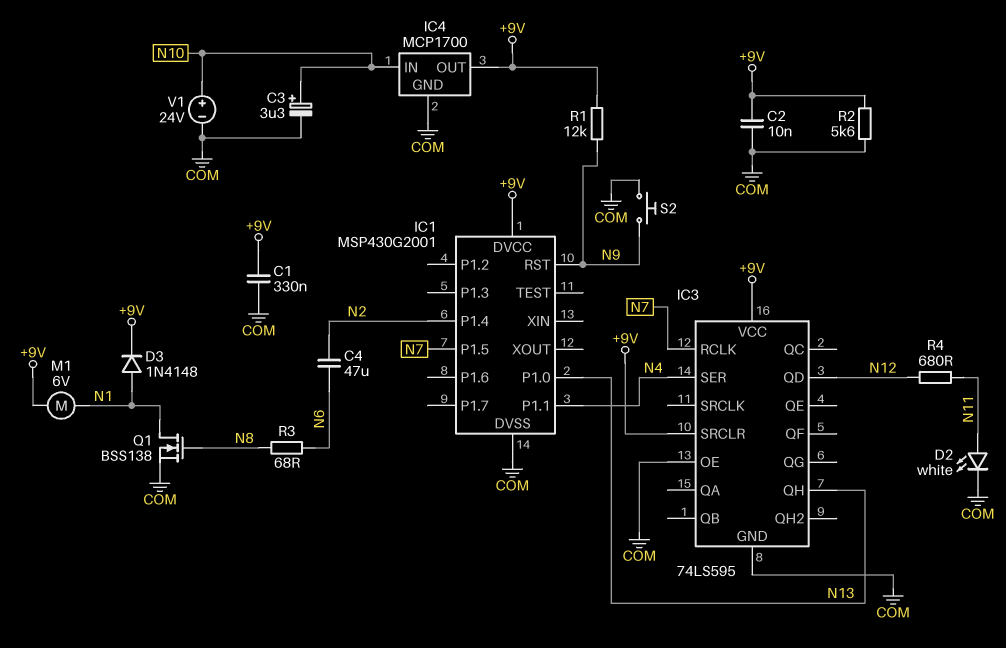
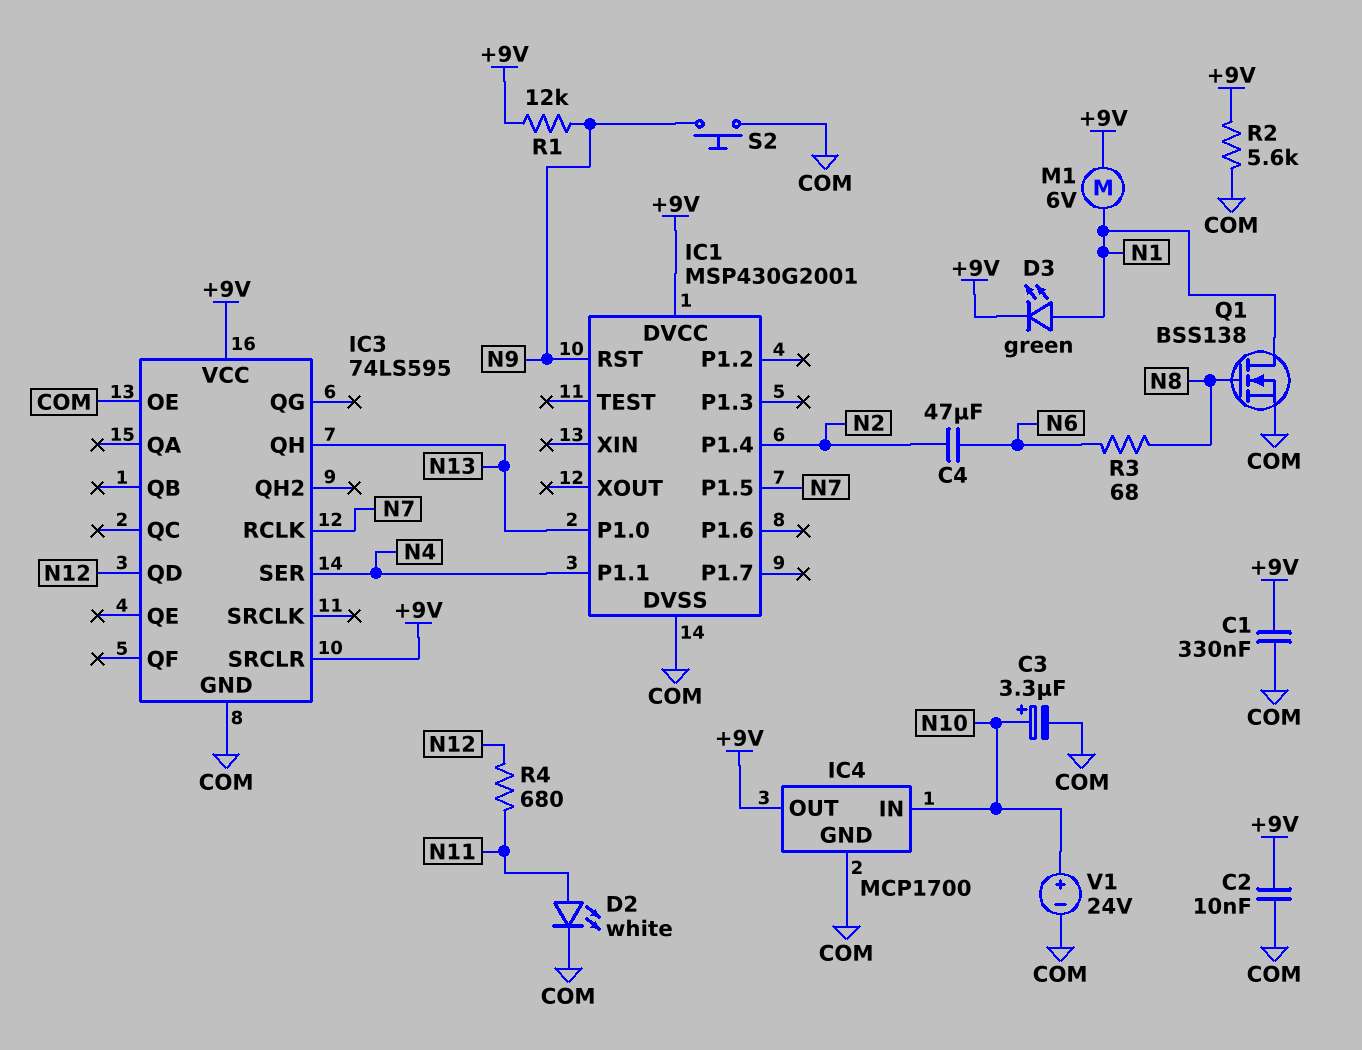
D3: diode 1N4148 (A N1, K +9V) -> LED green (A N1, K +9V)

